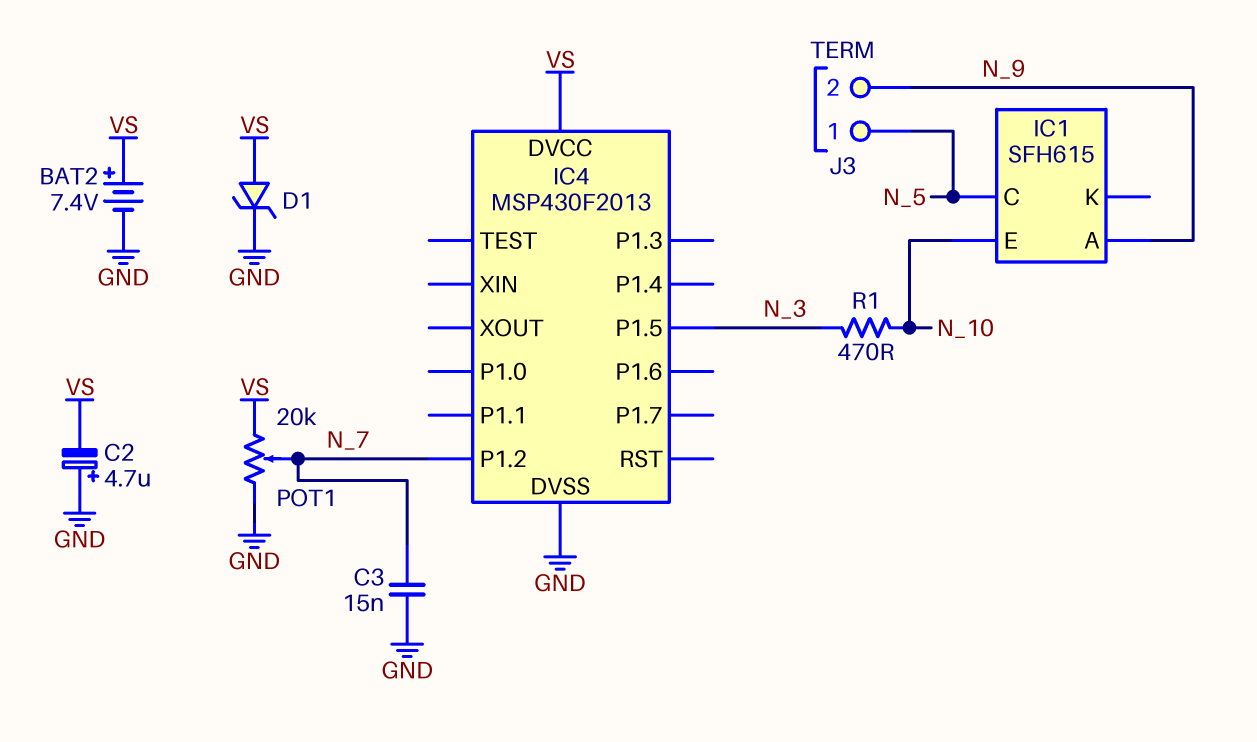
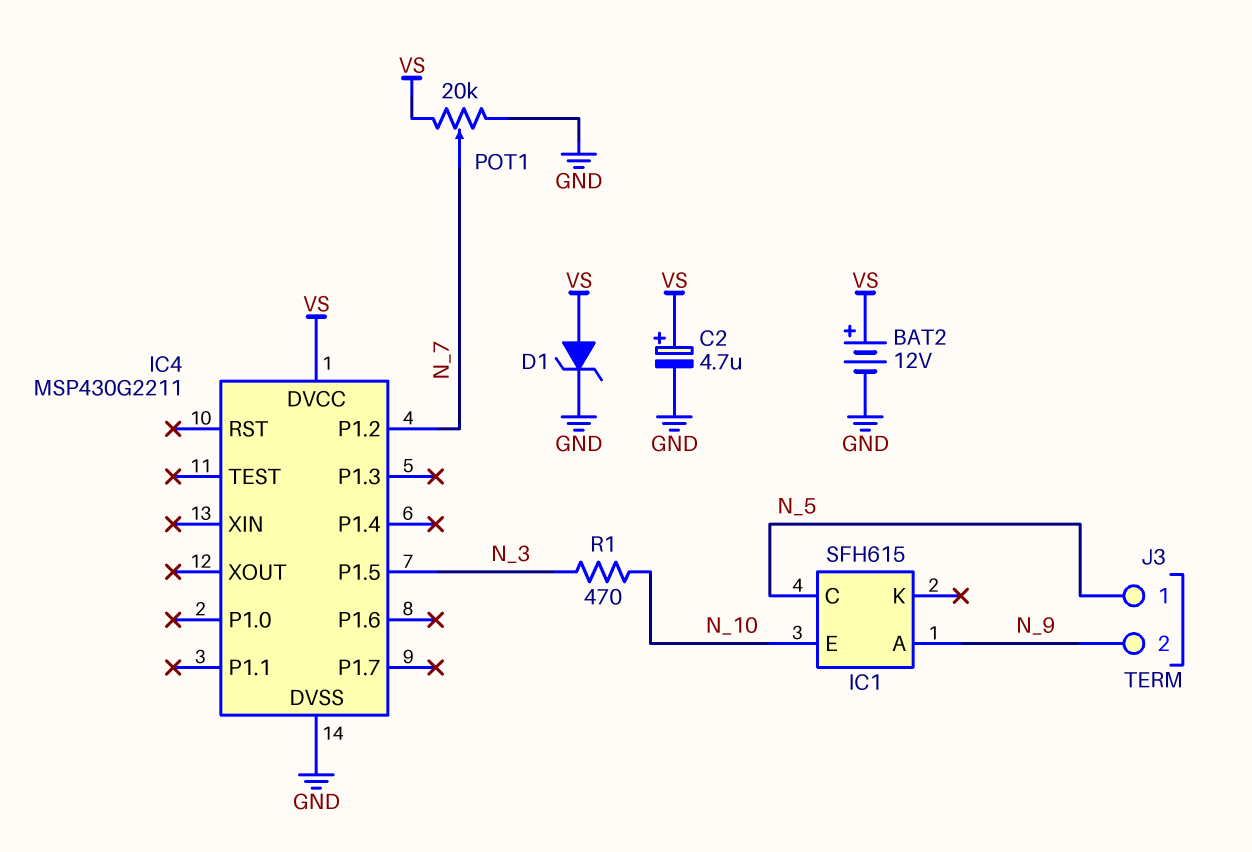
BAT2: 7.4V (plus VS, minus GND) -> 12V (plus VS, minus GND)
C2: 4.7uF (plus GND, minus VS) -> 4.7uF (plus VS, minus GND)
C3: 15nF (GND, N_7) -> none
IC4: MSP430F2013 -> MSP430G2211

